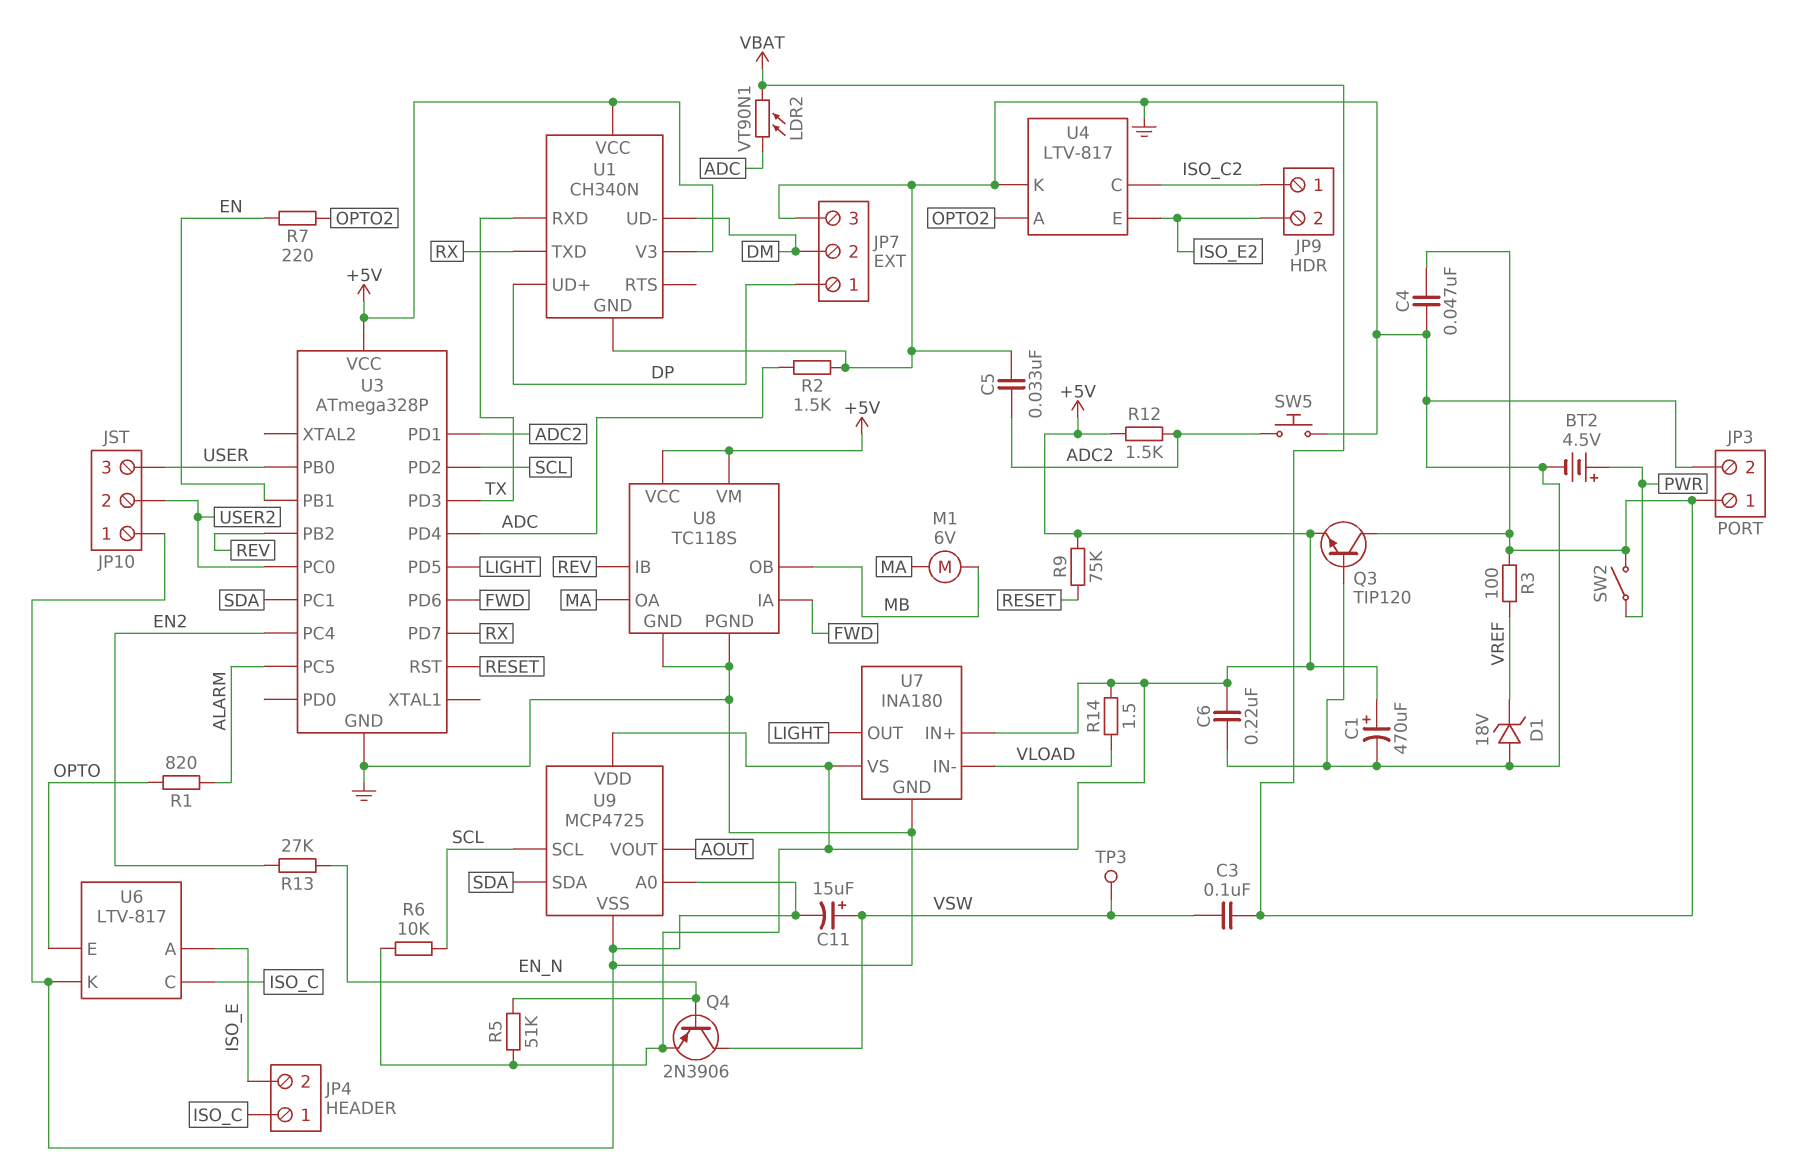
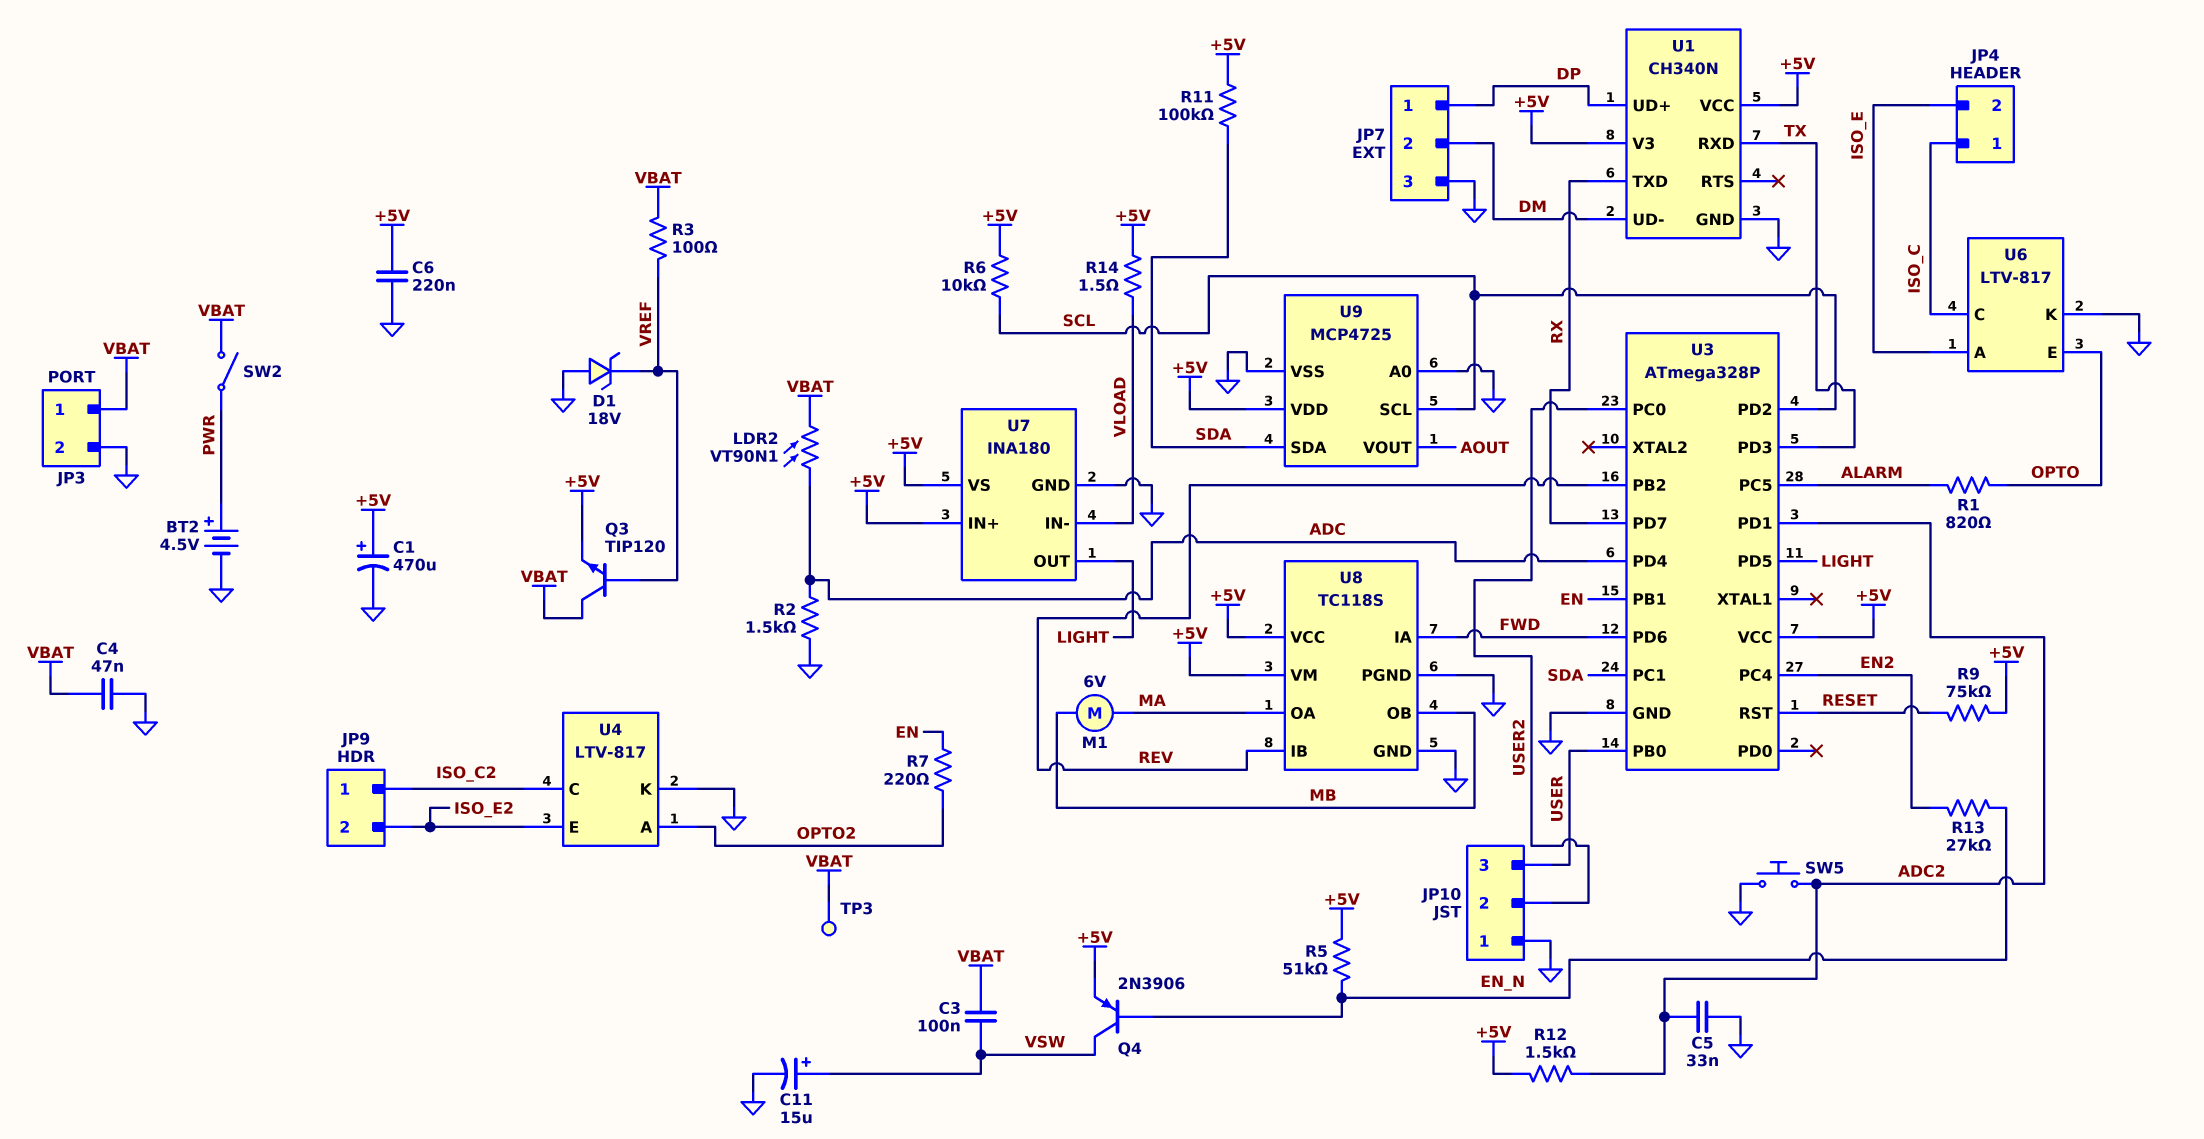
Q3: NPN TIP120 (B GND, C VBAT, E +5V) -> NPN TIP120 (B VREF, C VBAT, E +5V)
R11: none -> 100k (+5V, SDA)
TP3: test point (VSW) -> test point (VBAT)

